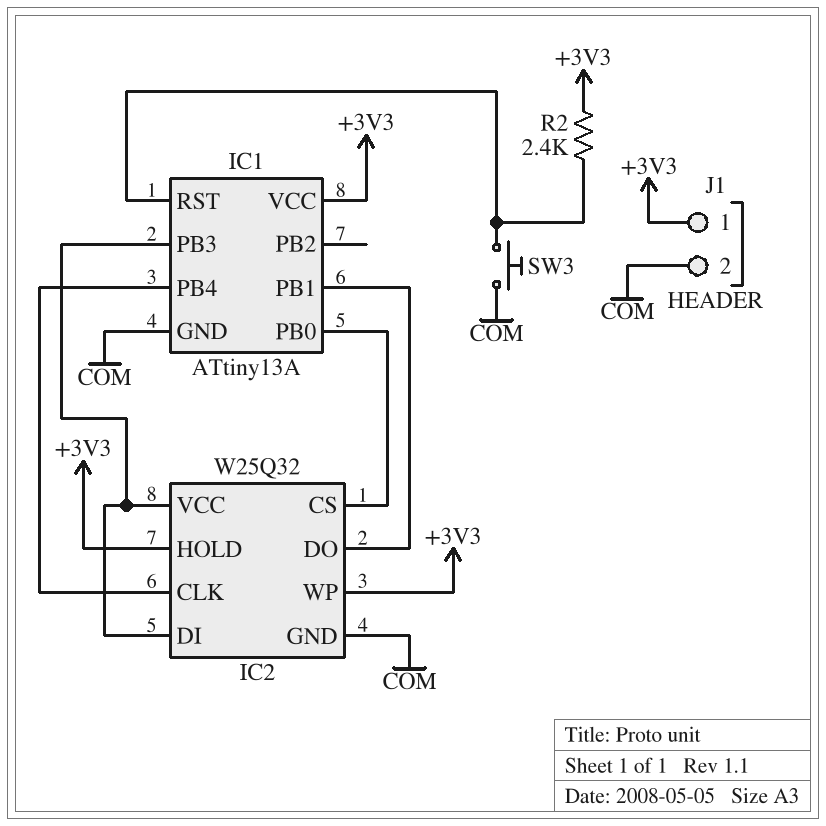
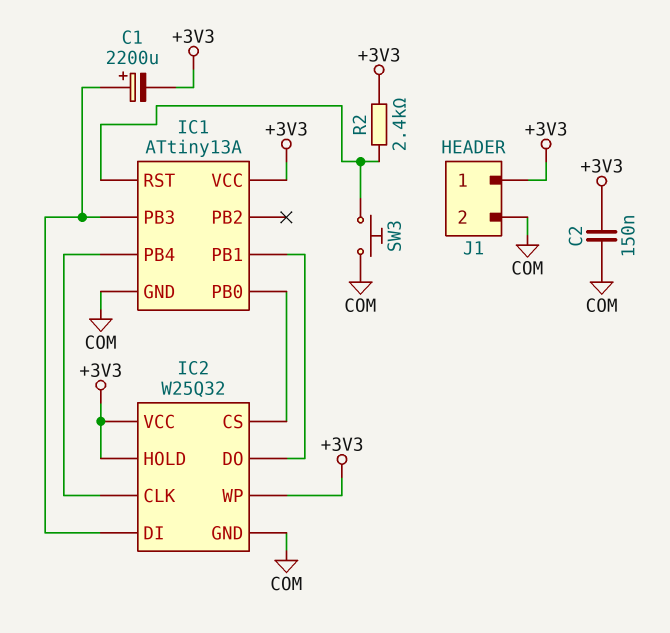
C1: none -> 2200uF (plus IC1/PB3, minus +3V3)
C2: none -> 150nF (+3V3, COM)
IC2 pin VCC: IC1/PB3 -> +3V3

